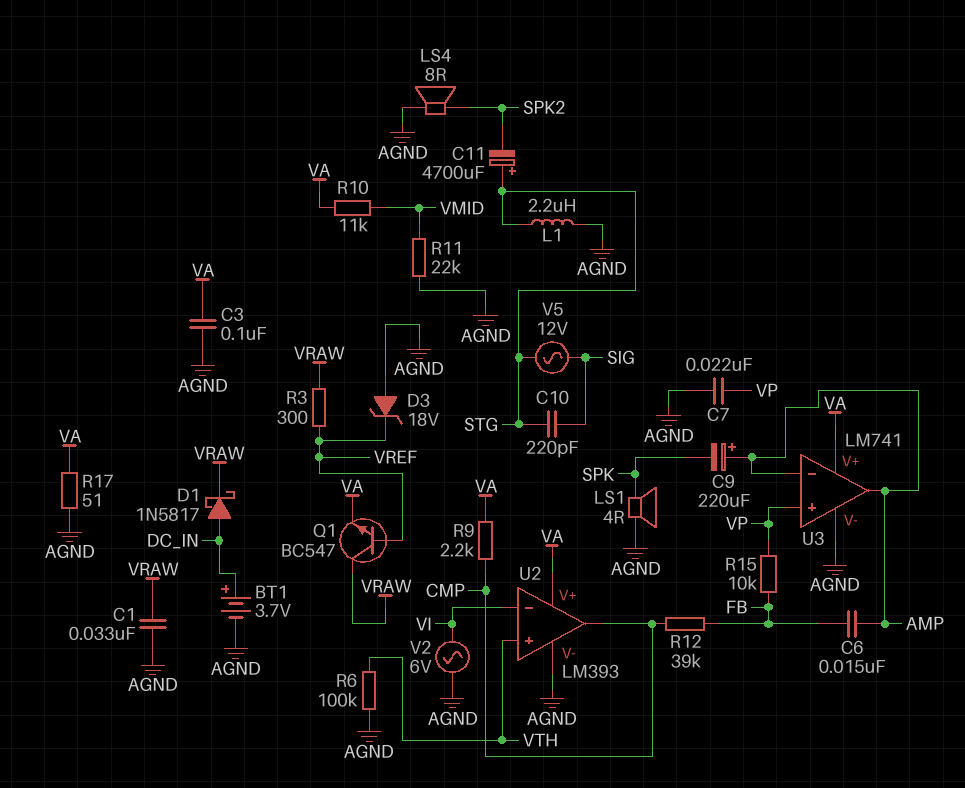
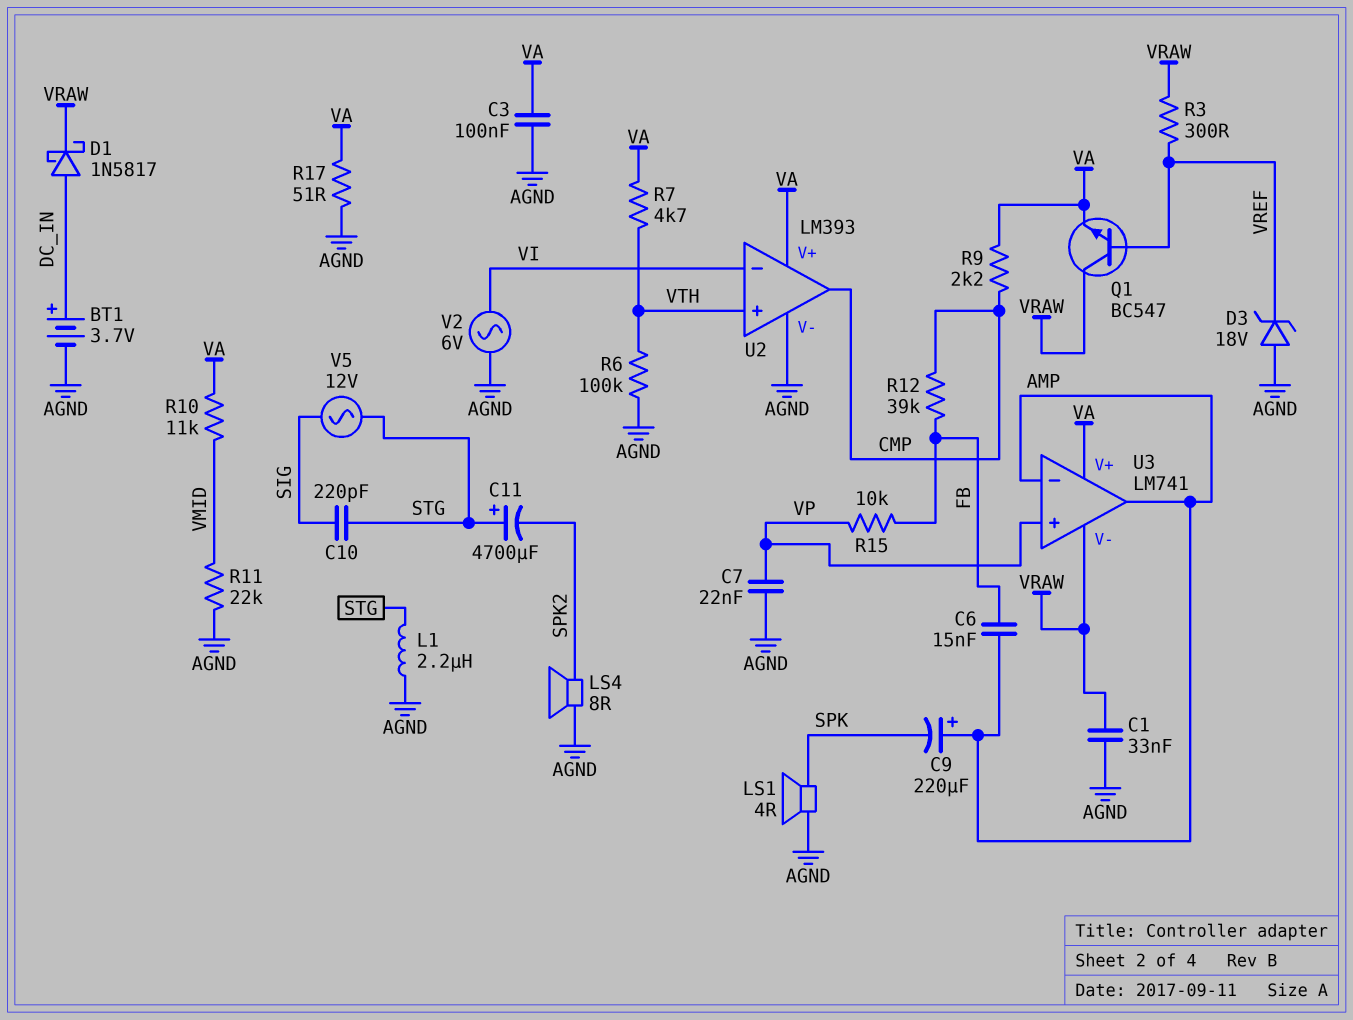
R7: none -> 4.7k (VA, VTH)
U3 pin V-: AGND -> VRAW

